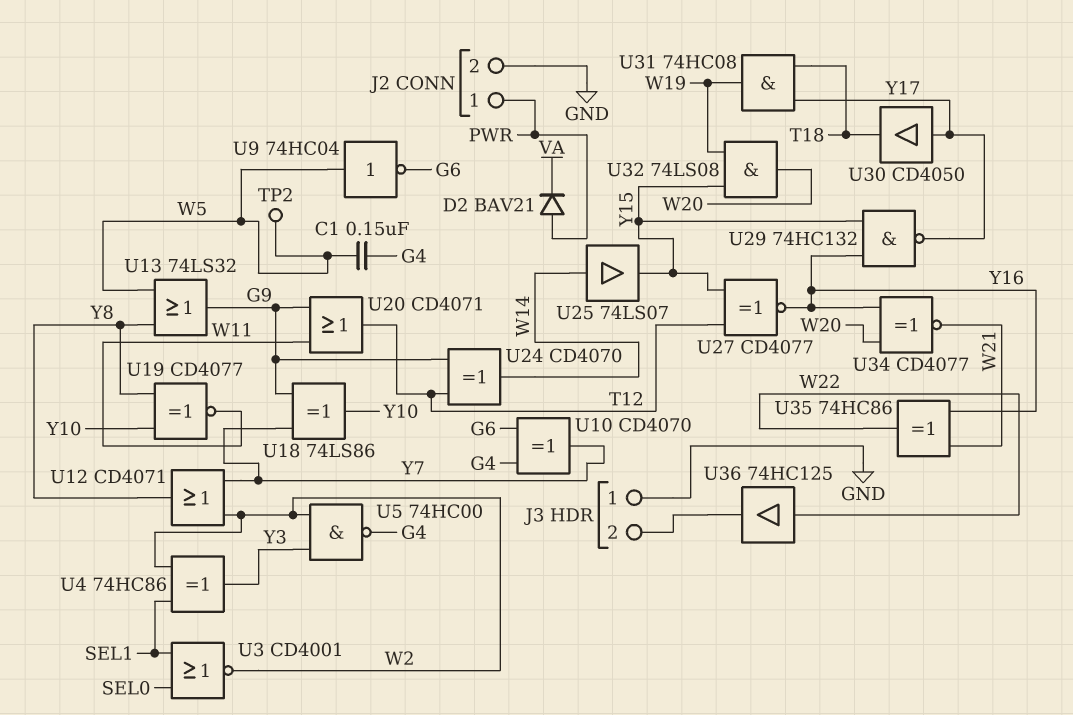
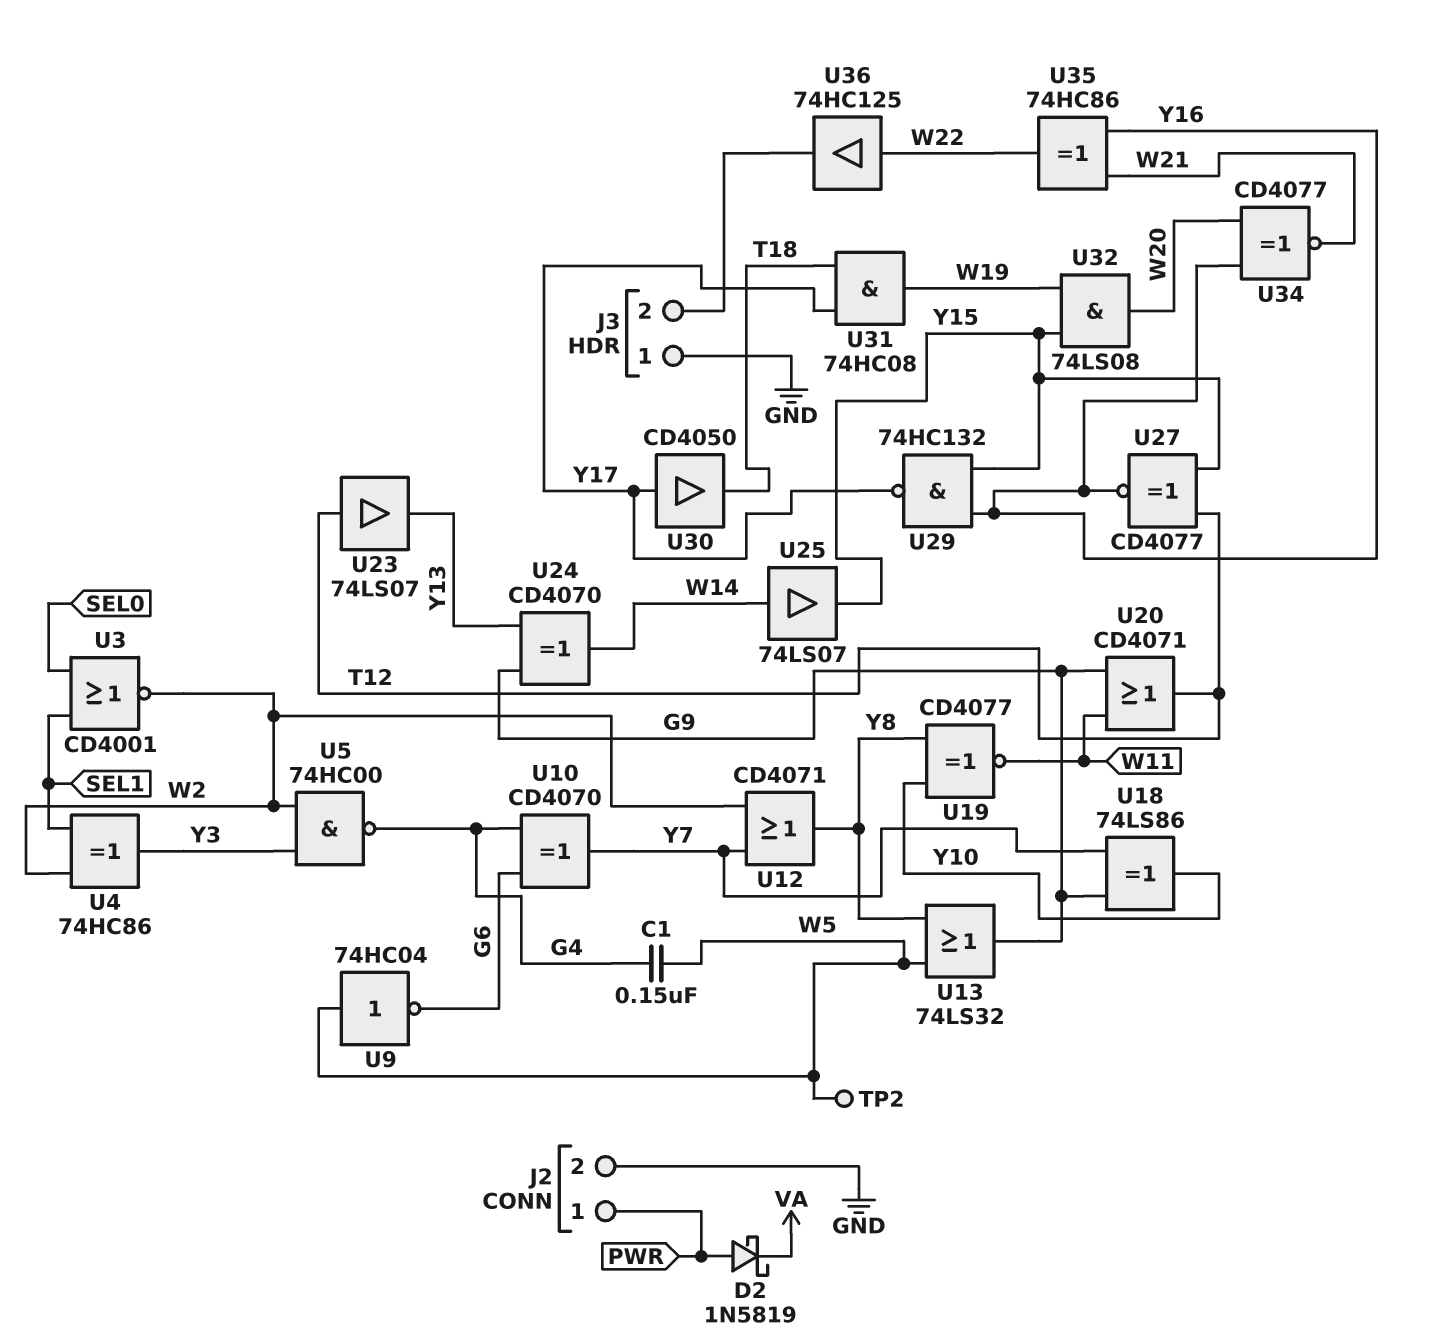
D2: diode BAV21 (A PWR, K VA) -> schottky 1N5819 (A PWR, K VA)
U23: none -> buffer 74LS07 (in T12, out Y13)
U24: XOR CD4070 (in G9, in T12, out W14) -> XOR CD4070 (in G9, in Y13, out W14)

